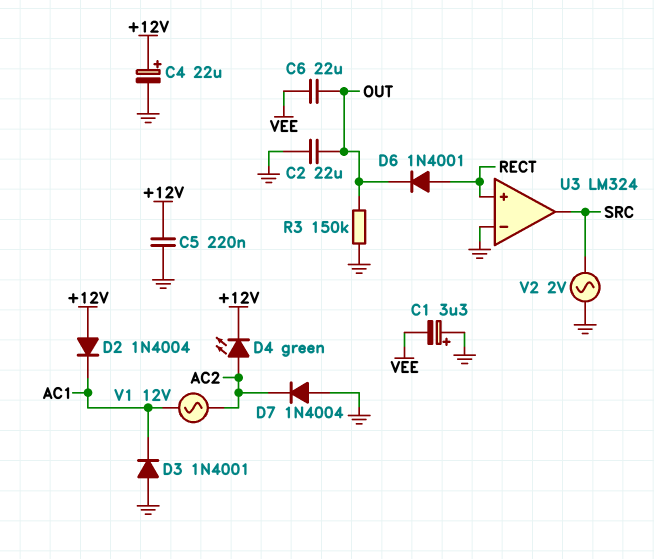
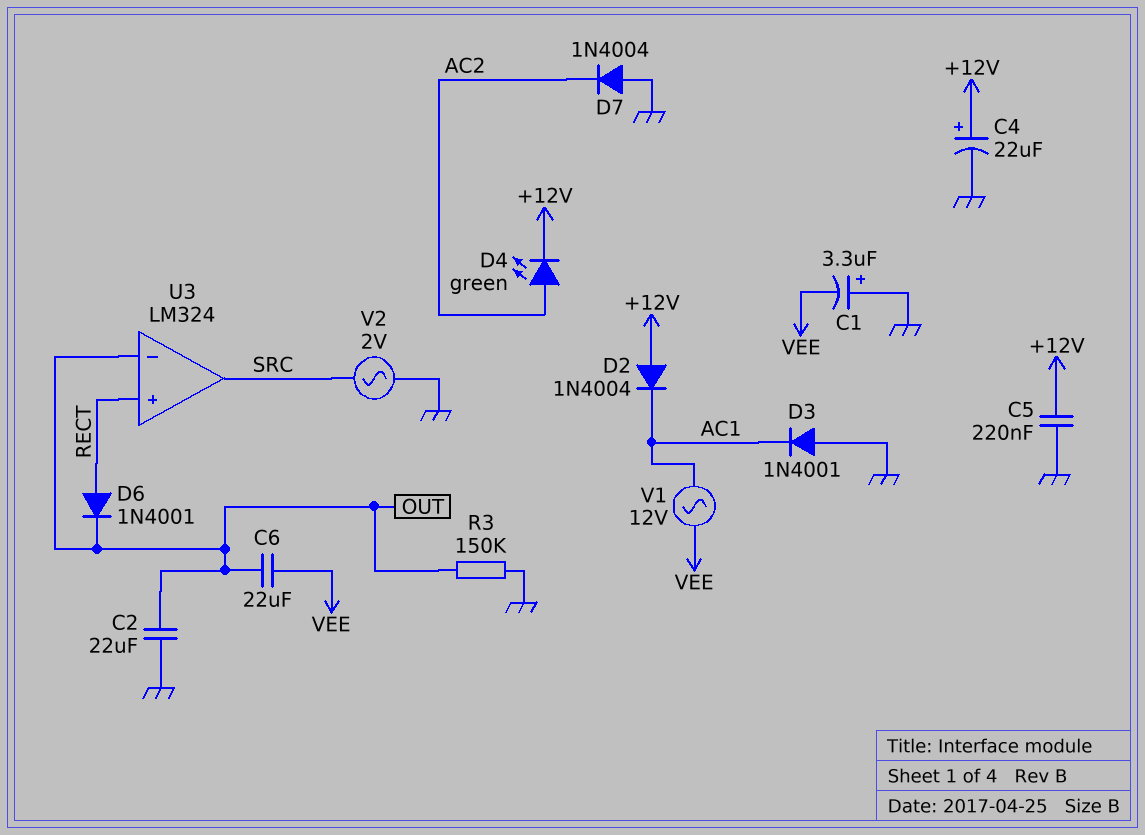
U3 pin in-: GND -> OUT
V1: AC 12V (AC1, AC2) -> AC 12V (AC1, VEE)

